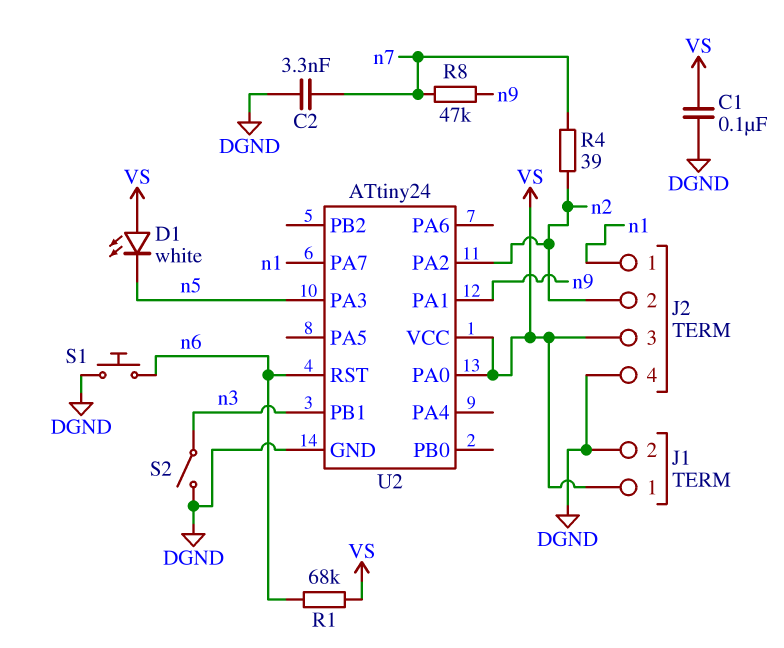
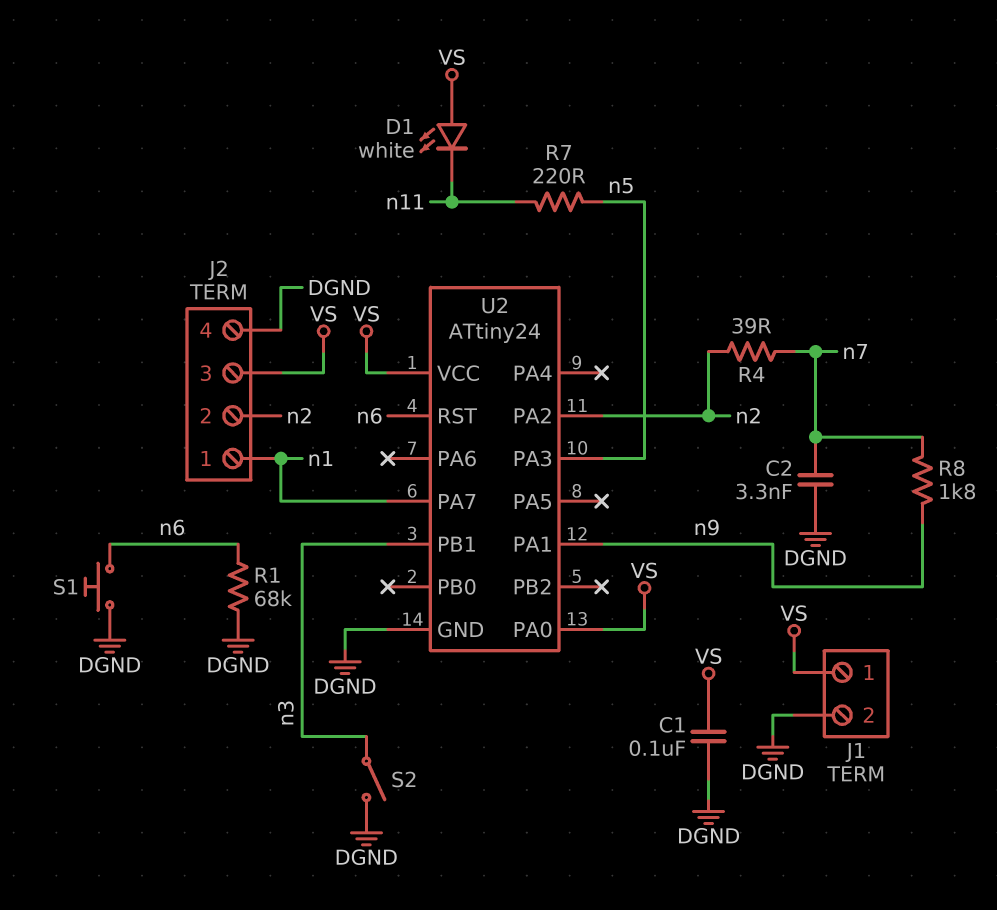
D1: LED white (A VS, K n5) -> LED white (A VS, K n11)
R1: 68k (VS, n6) -> 68k (DGND, n6)
R7: none -> 220 (n5, n11)
R8: 47k (n7, n9) -> 1.8k (n7, n9)

